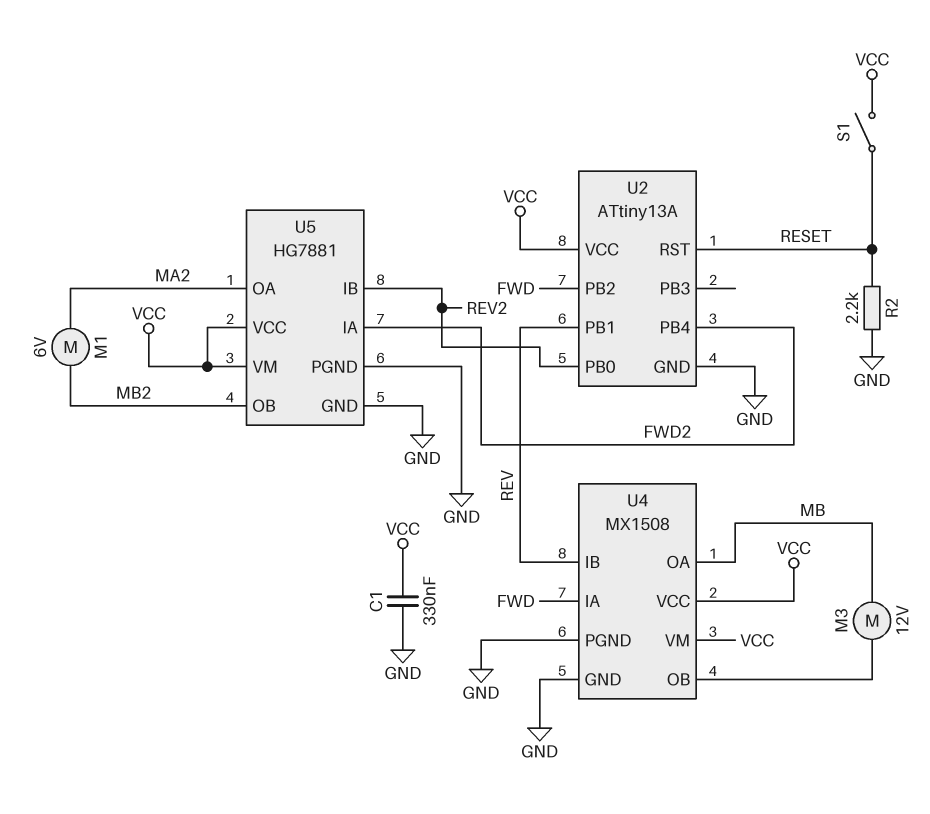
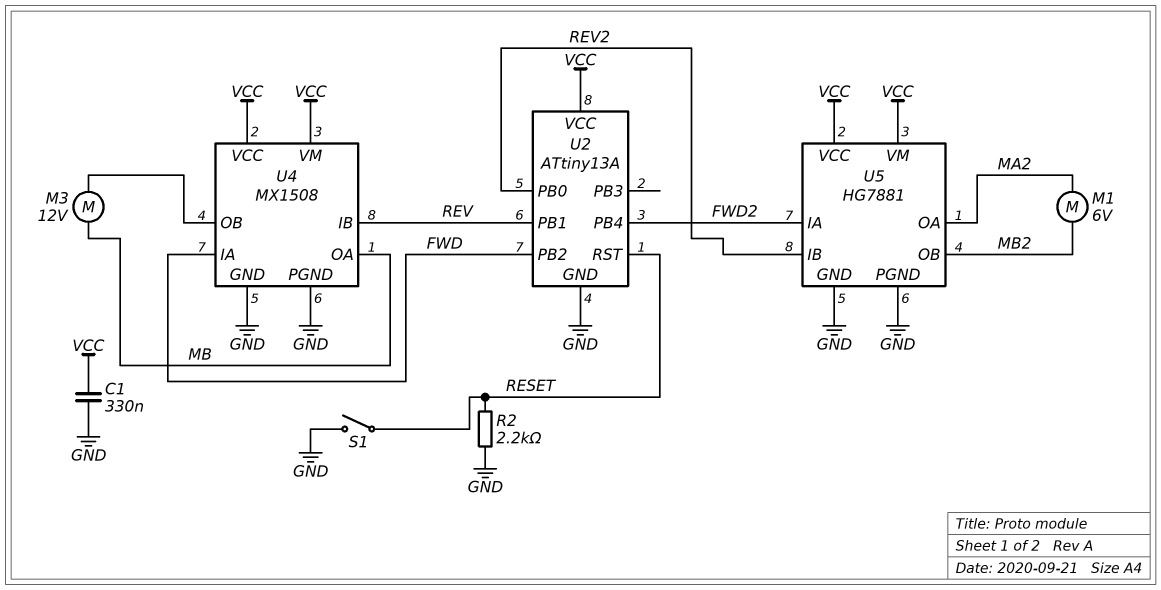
S1: switch (RESET, VCC) -> switch (GND, RESET)

